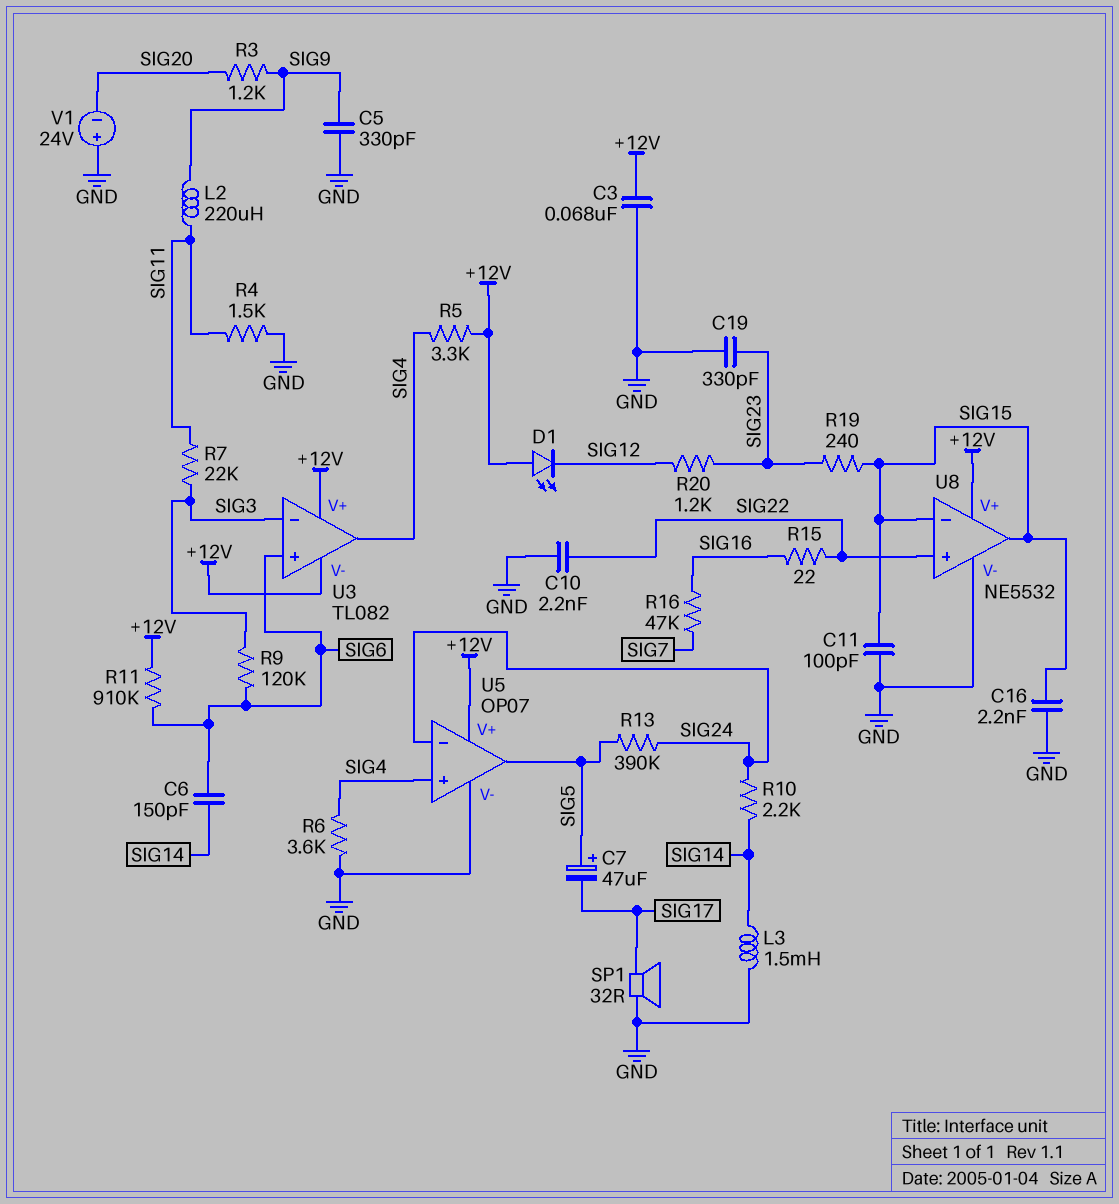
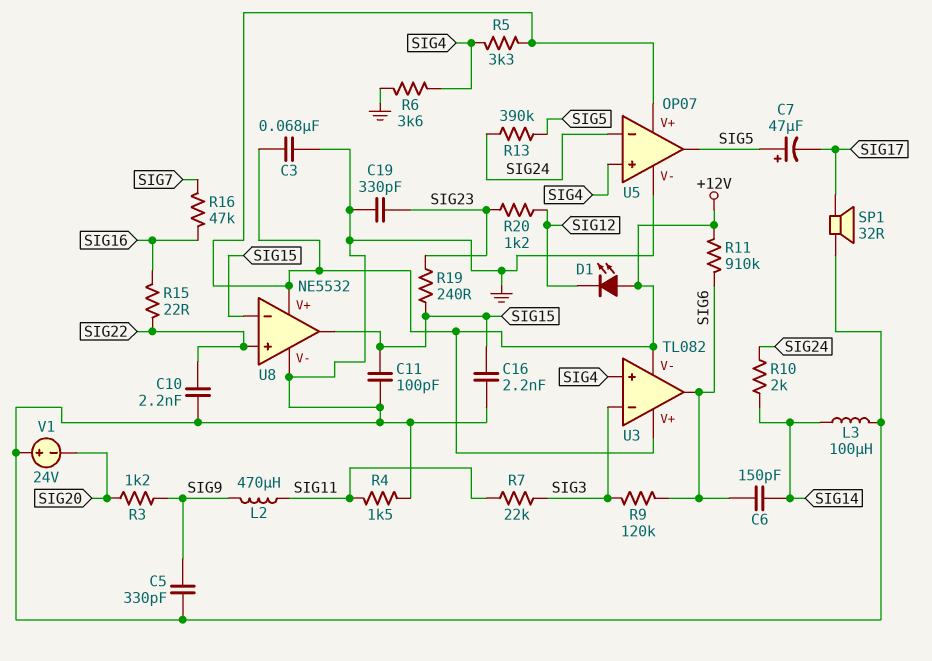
L2: 220uH (SIG9, SIG11) -> 470uH (SIG9, SIG11)
L3: 1.5mH (GND, SIG14) -> 100uH (GND, SIG14)
R10: 2.2k (SIG14, SIG24) -> 2k (SIG14, SIG24)
U3 pin in+: SIG6 -> SIG4
U3 pin out: SIG4 -> SIG6

